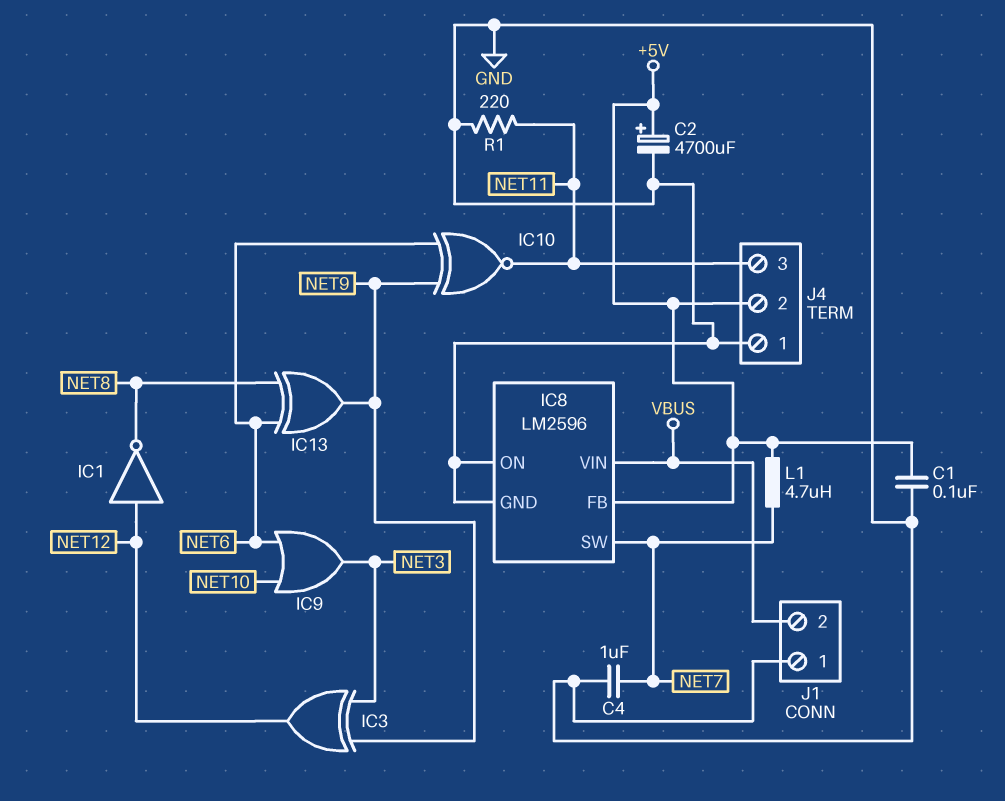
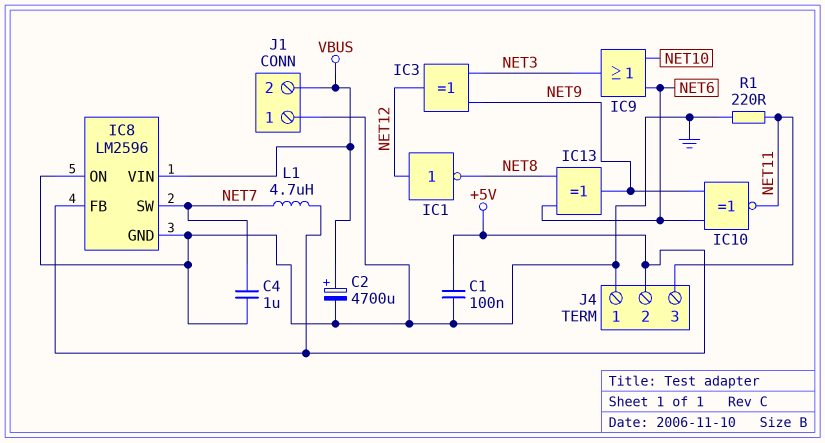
C2: 4700uF (plus +5V, minus GND) -> 4700uF (plus VBUS, minus GND)

